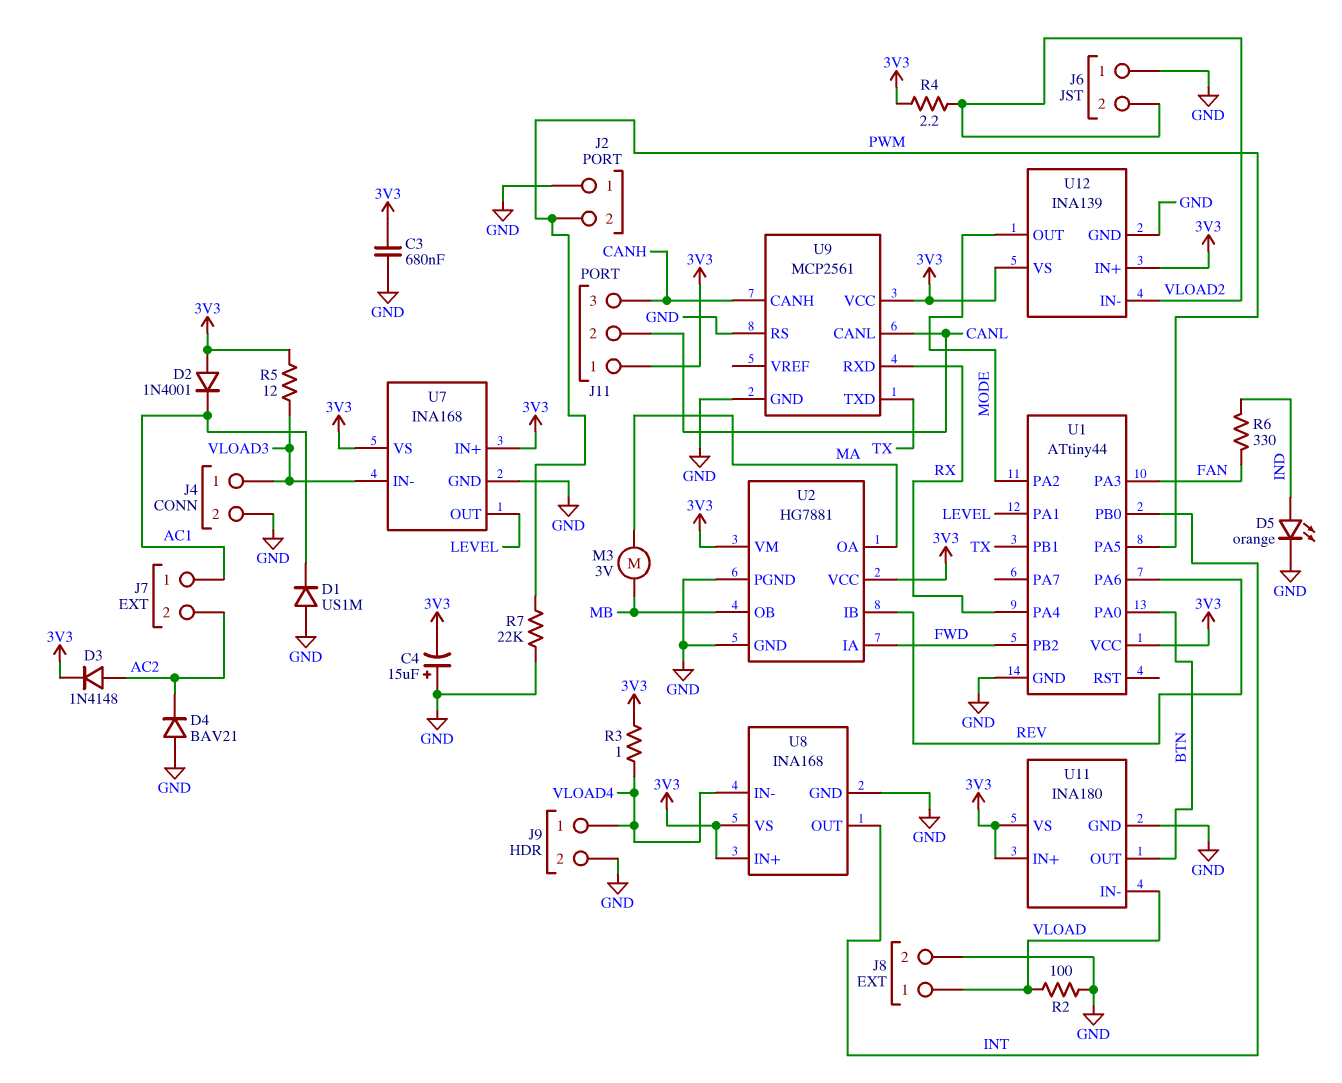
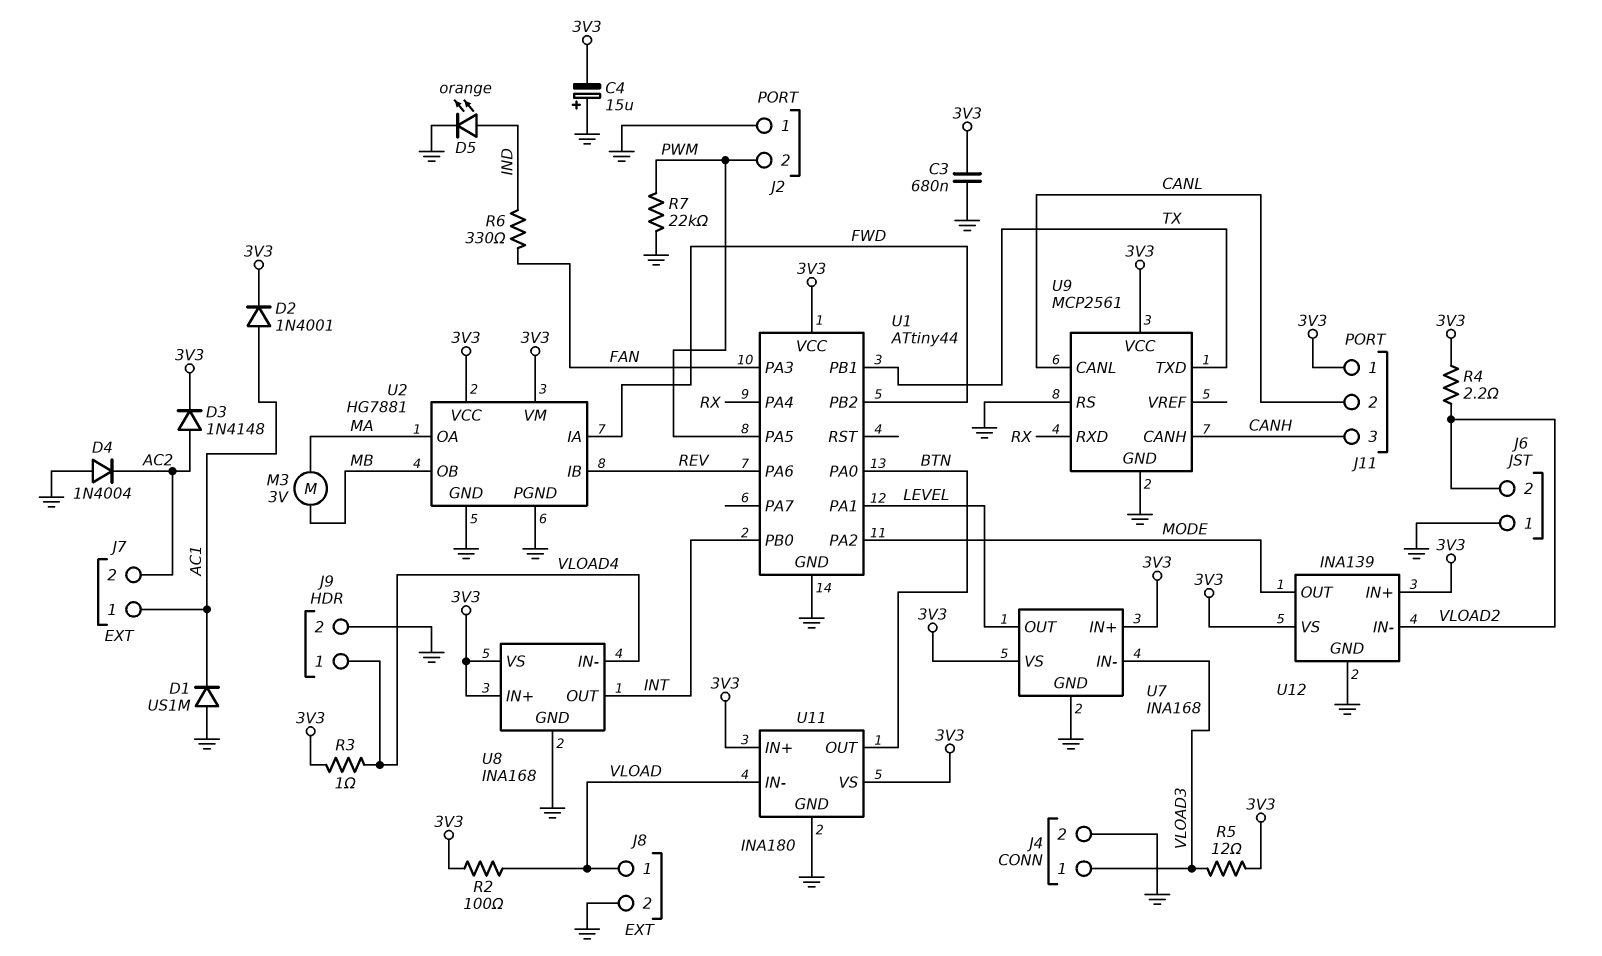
D2: diode 1N4001 (A 3V3, K AC1) -> diode 1N4001 (A AC1, K 3V3)
D4: diode BAV21 (A GND, K AC2) -> diode 1N4004 (A GND, K AC2)
R2: 100 (GND, VLOAD) -> 100 (3V3, VLOAD)

